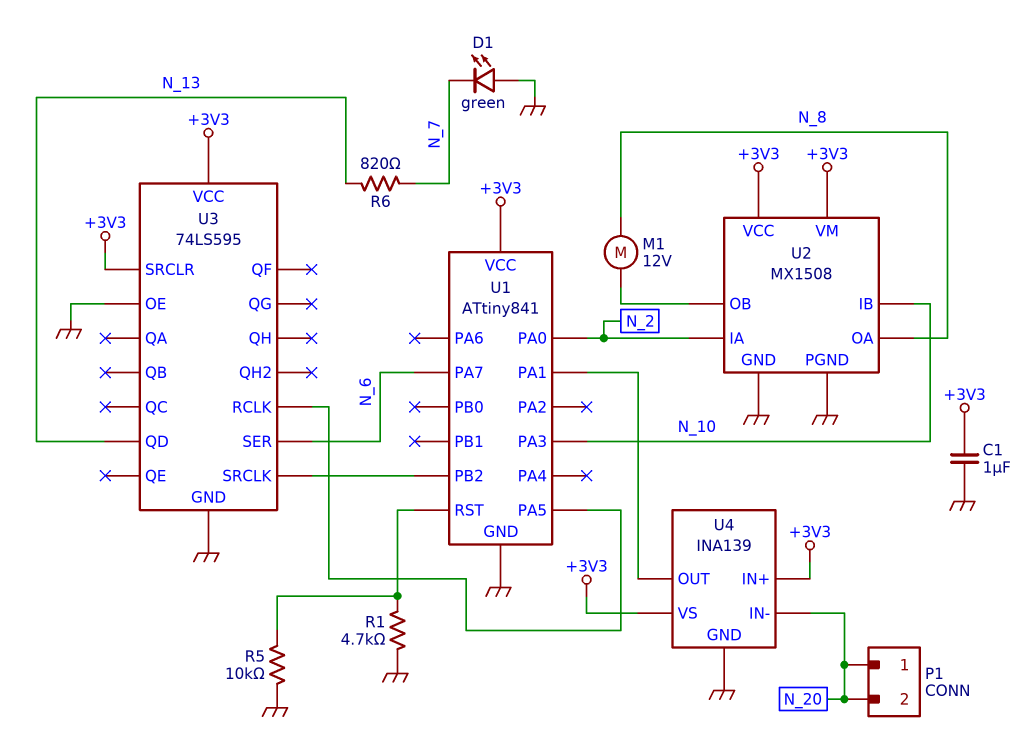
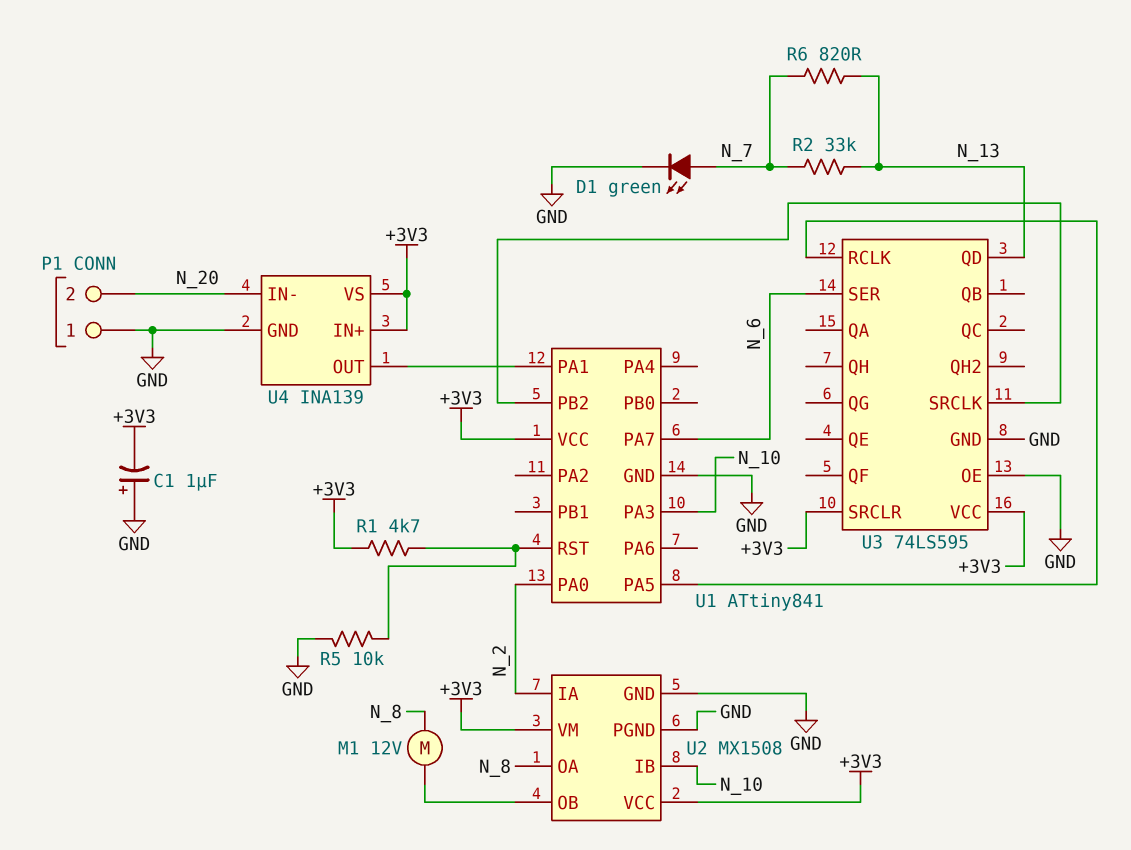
C1: 1uF (+3V3, GND) -> 1uF (plus GND, minus +3V3)
D1: LED green (A GND, K N_7) -> LED green (A N_7, K GND)
P1 pin 1: N_20 -> GND
R1: 4.7k (GND, U1/RST) -> 4.7k (+3V3, U1/RST)
R2: none -> 33k (N_7, N_13)

